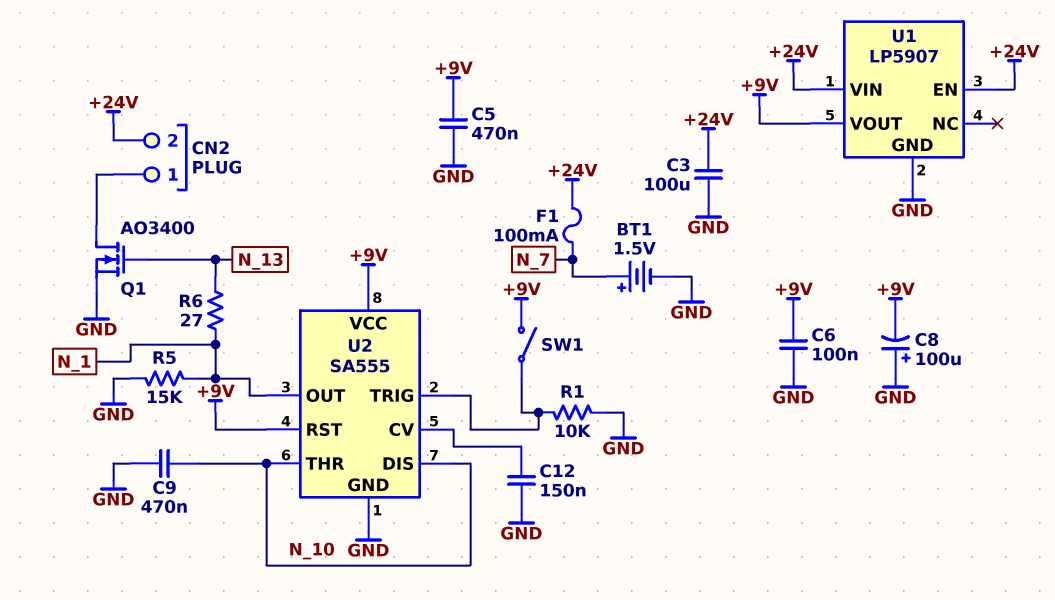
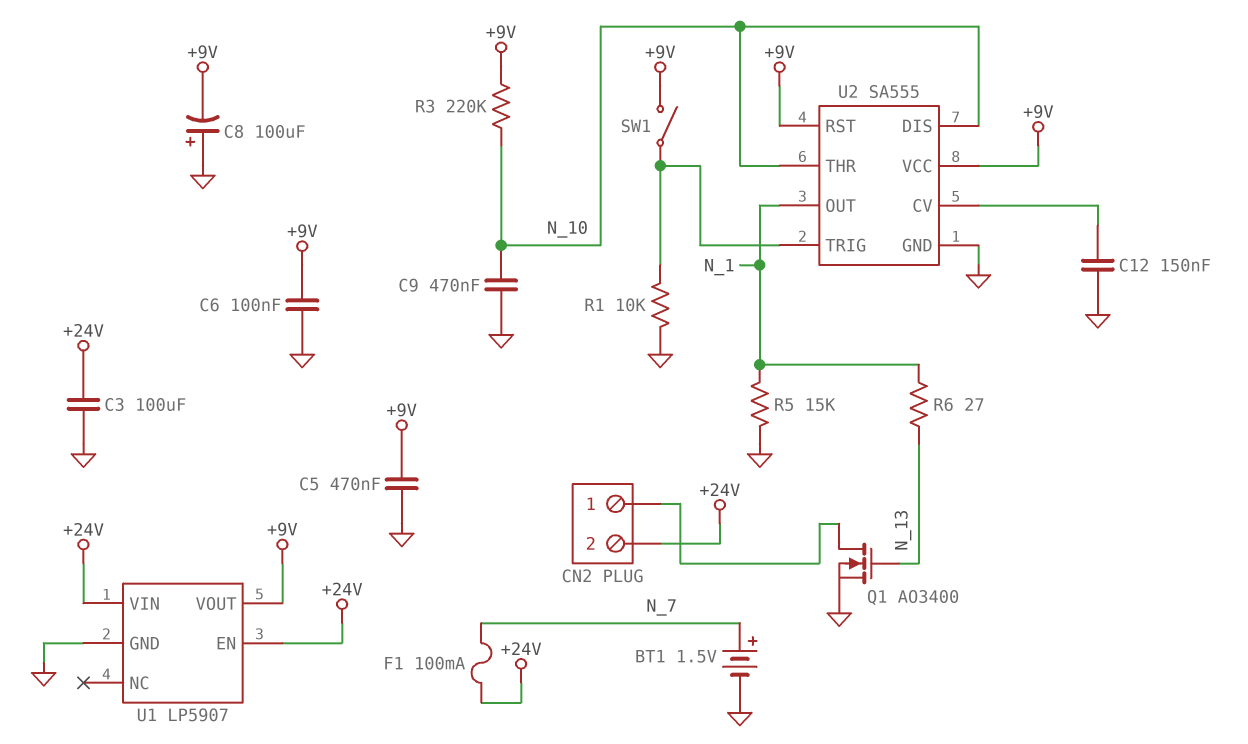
R3: none -> 220k (+9V, N_10)

